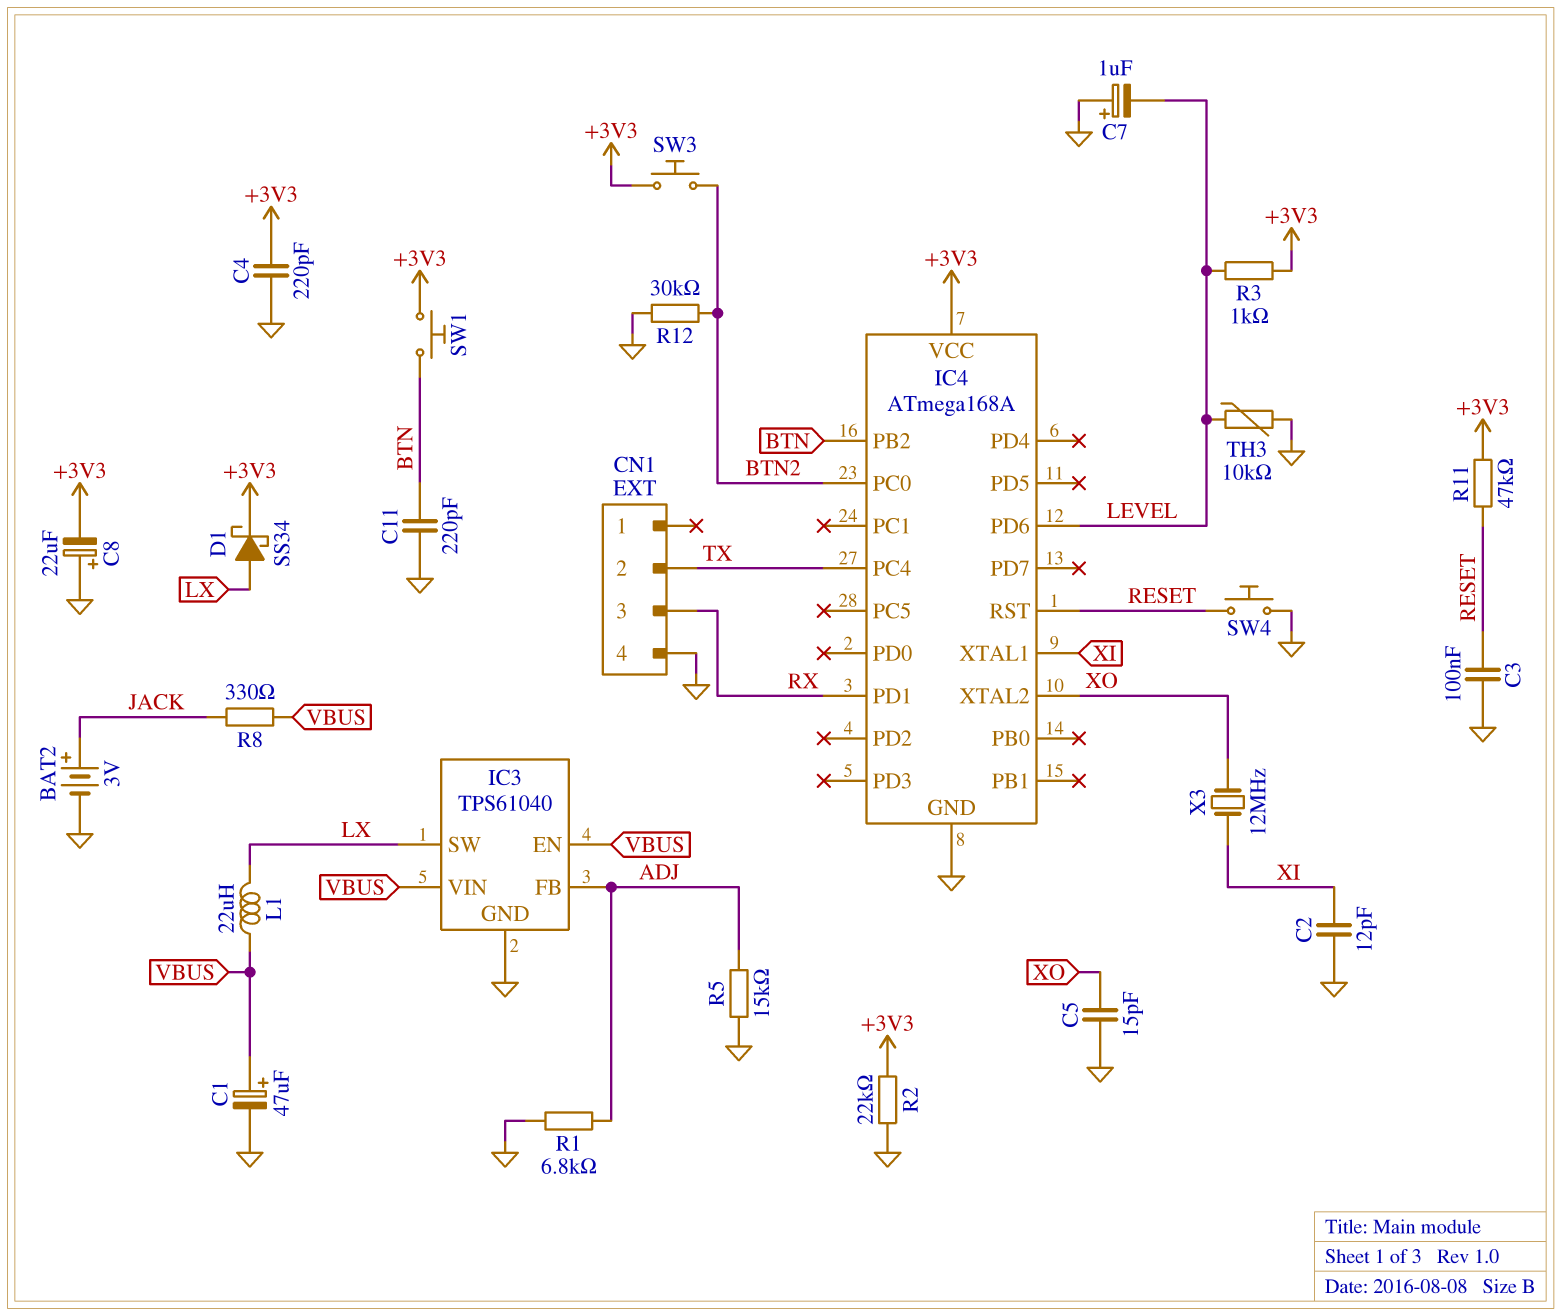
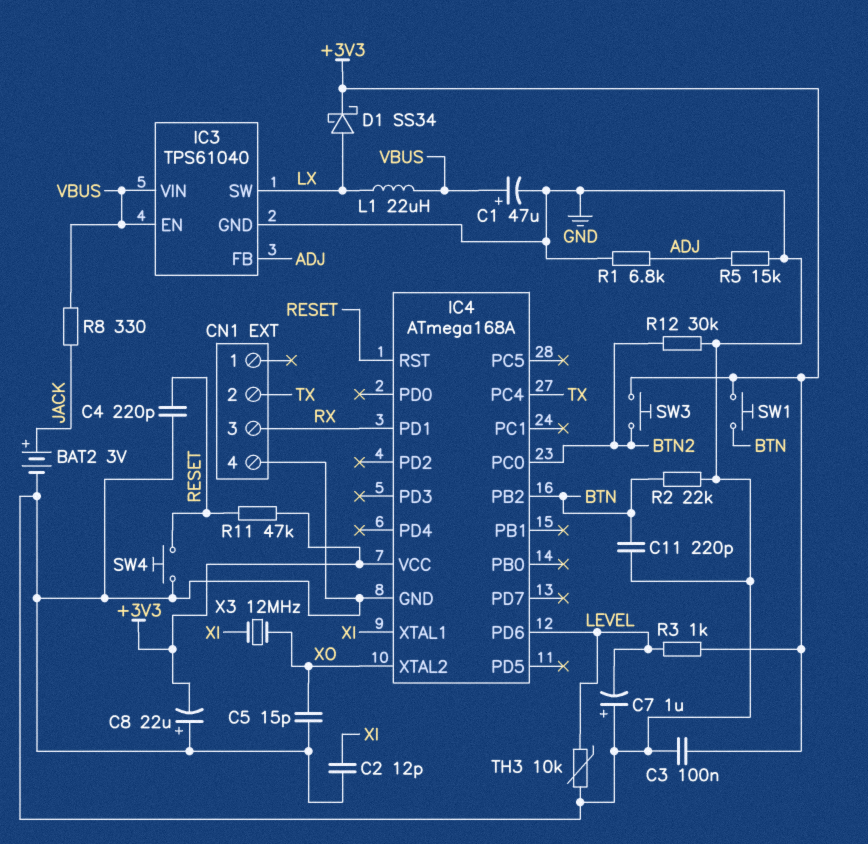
C3: 100nF (GND, RESET) -> 100nF (+3V3, GND)
C4: 220pF (+3V3, GND) -> 220pF (GND, RESET)
R2: 22k (+3V3, GND) -> 22k (BTN, GND)

